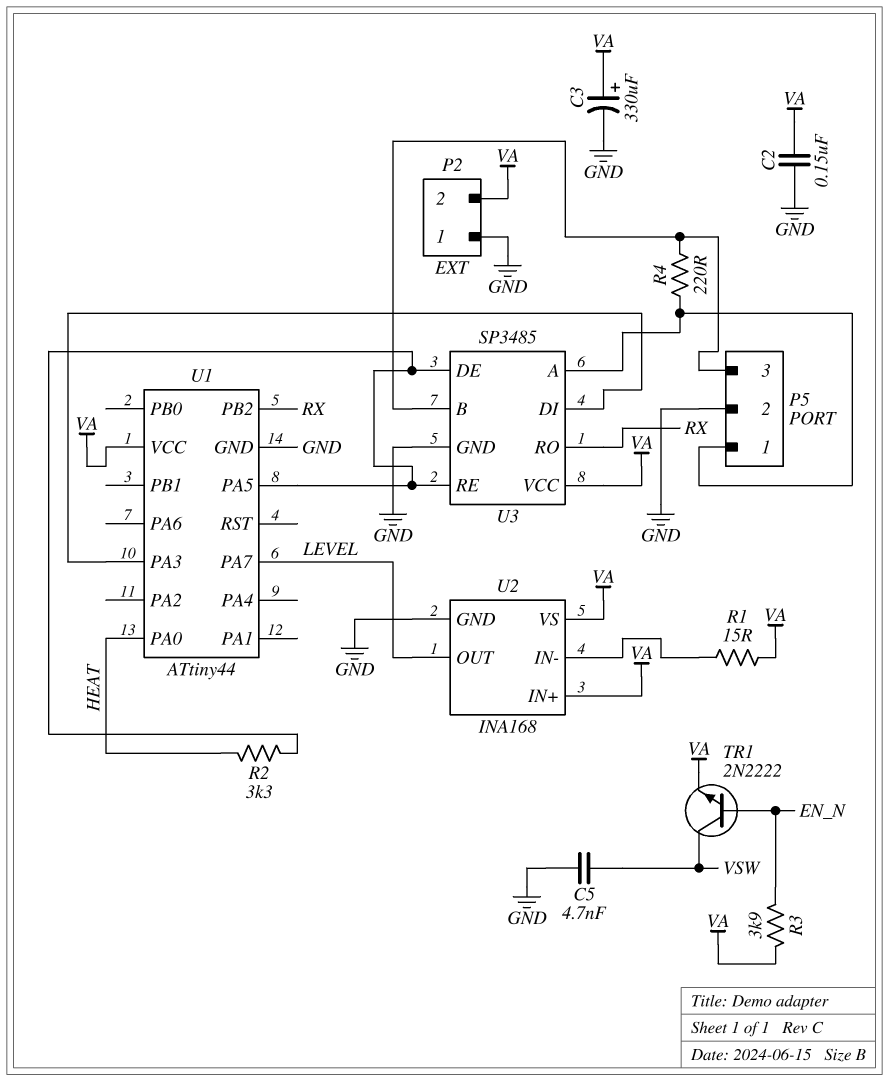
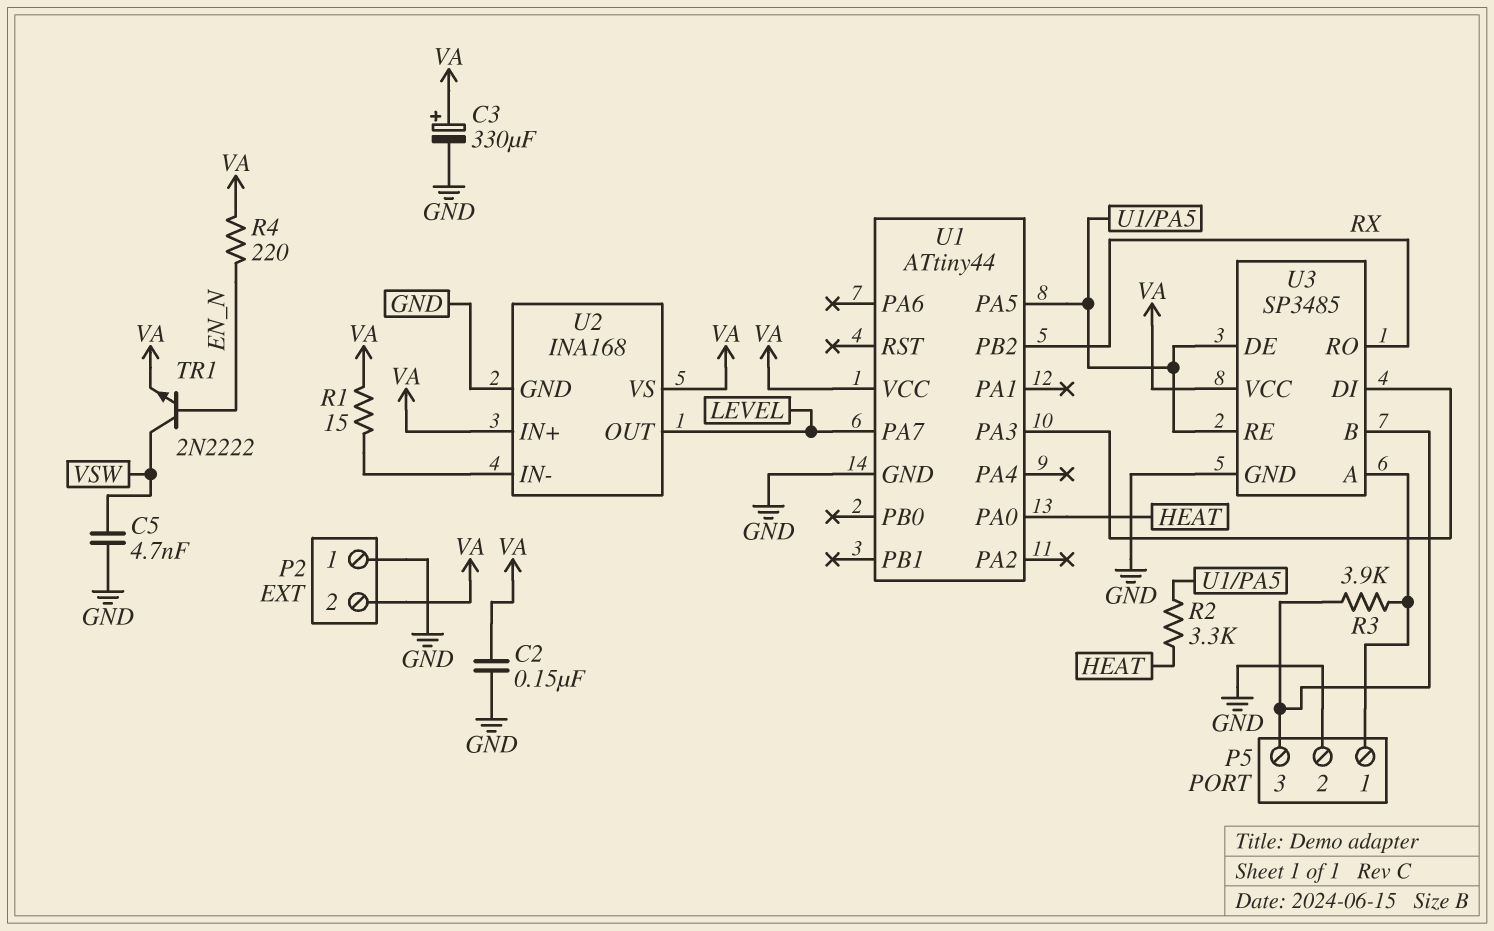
R3: 3.9k (EN_N, VA) -> 3.9k (P5/1, P5/3)
R4: 220 (P5/1, P5/3) -> 220 (EN_N, VA)

